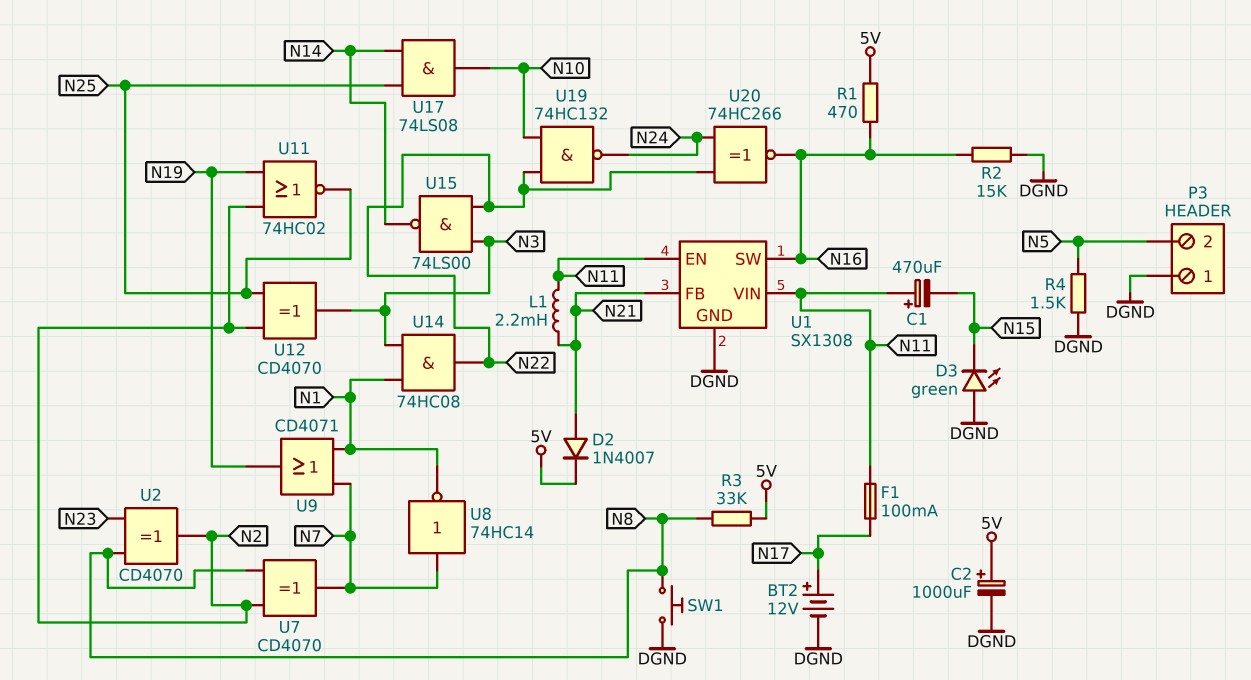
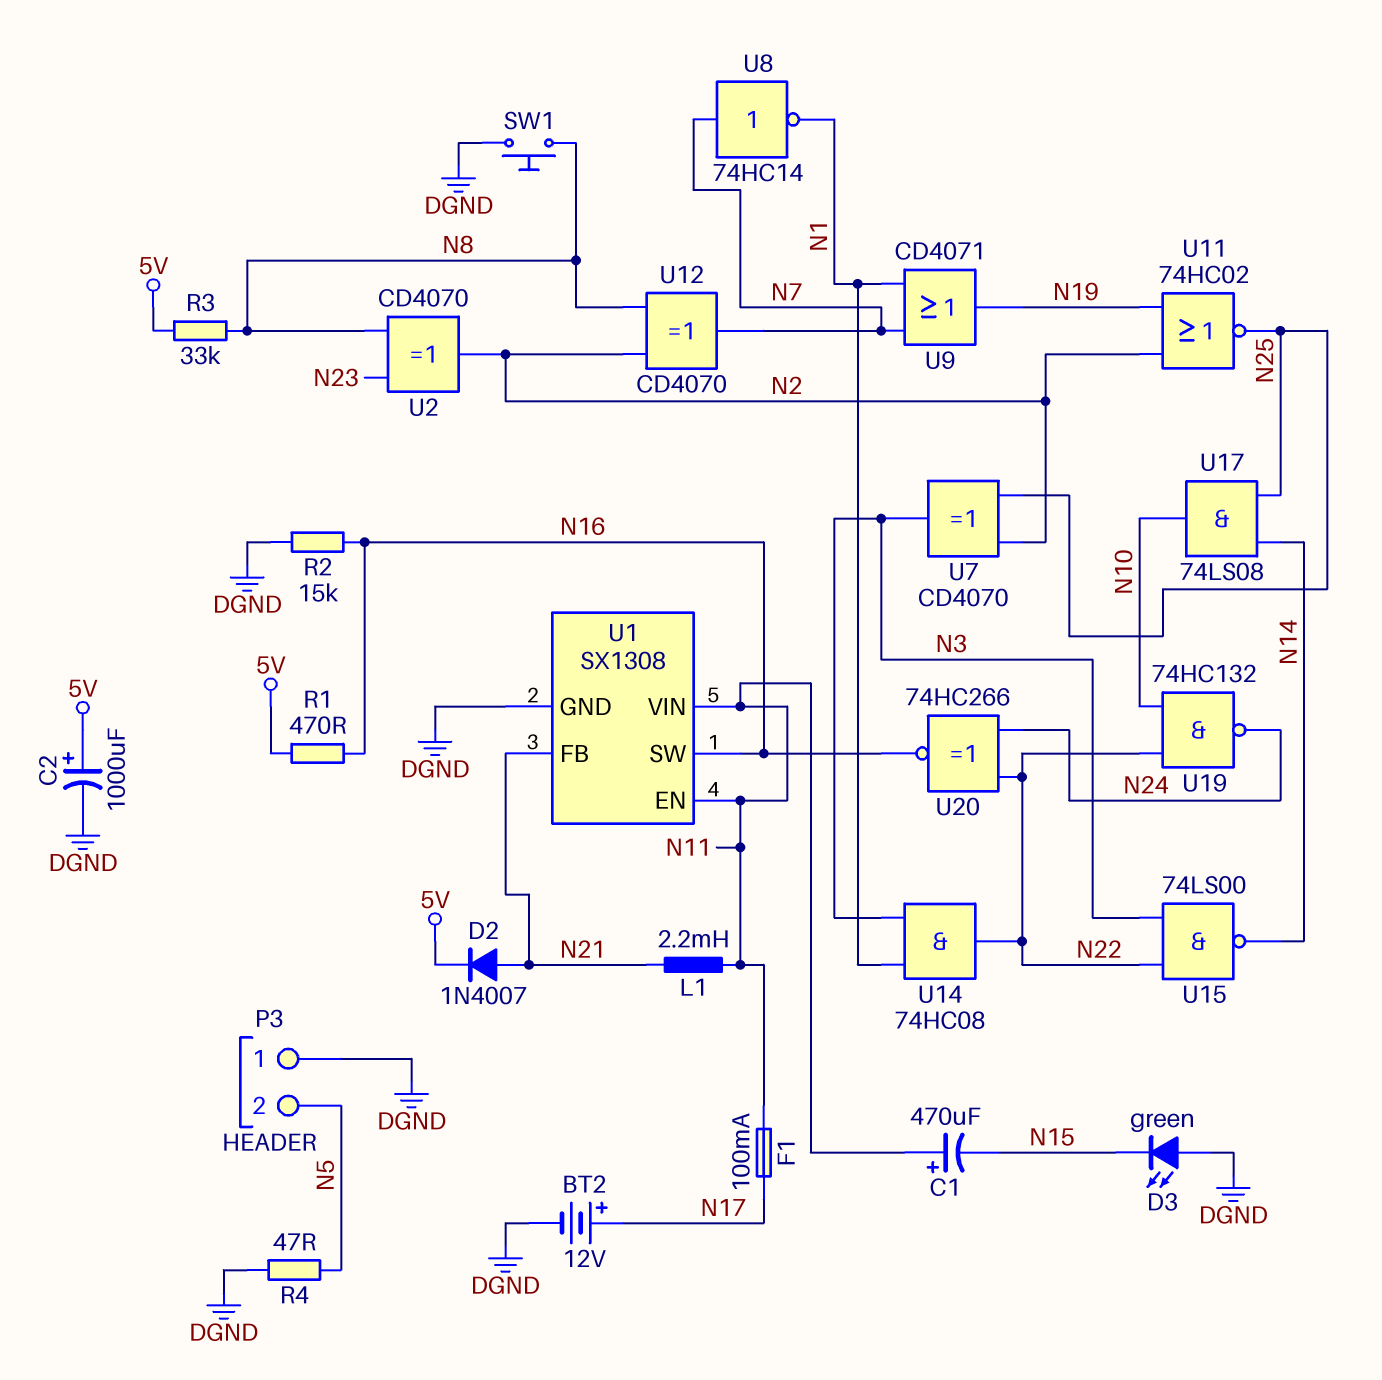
R4: 1.5k (DGND, N5) -> 47 (DGND, N5)
U7: XOR CD4070 (in N2, in N8, out N7) -> XOR CD4070 (in N2, in N25, out N3)
U12: XOR CD4070 (in N2, in N25, out N3) -> XOR CD4070 (in N2, in N8, out N7)

